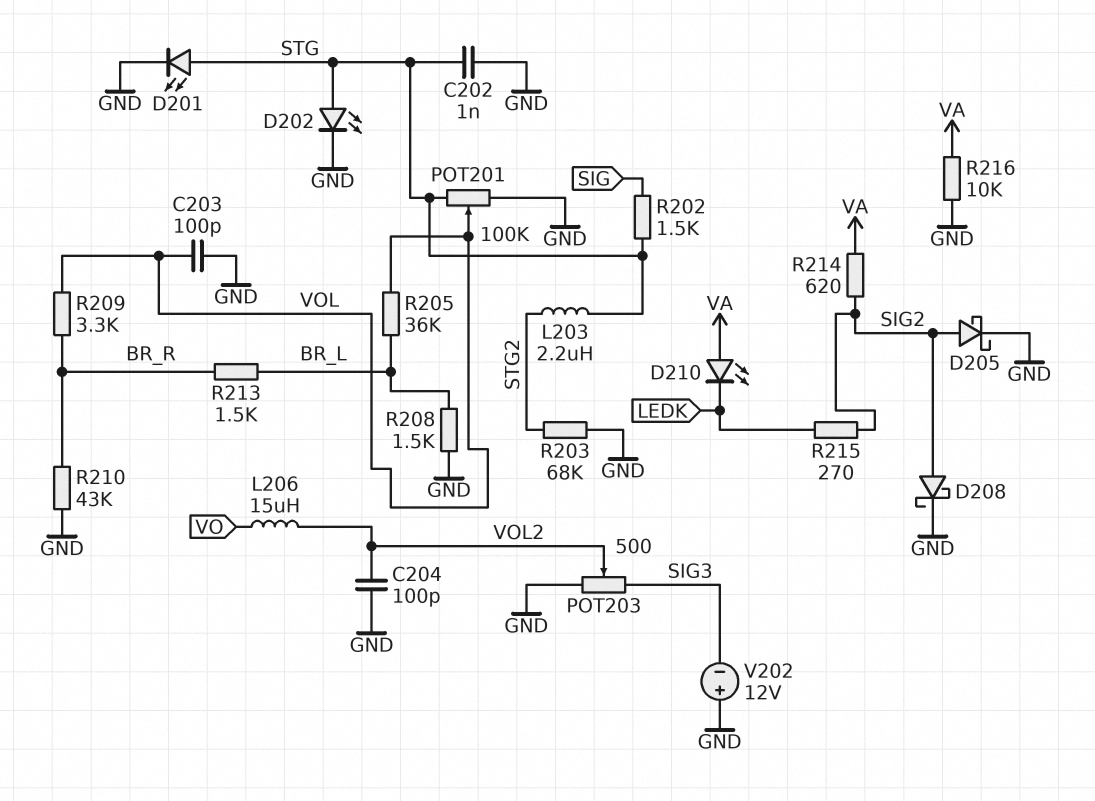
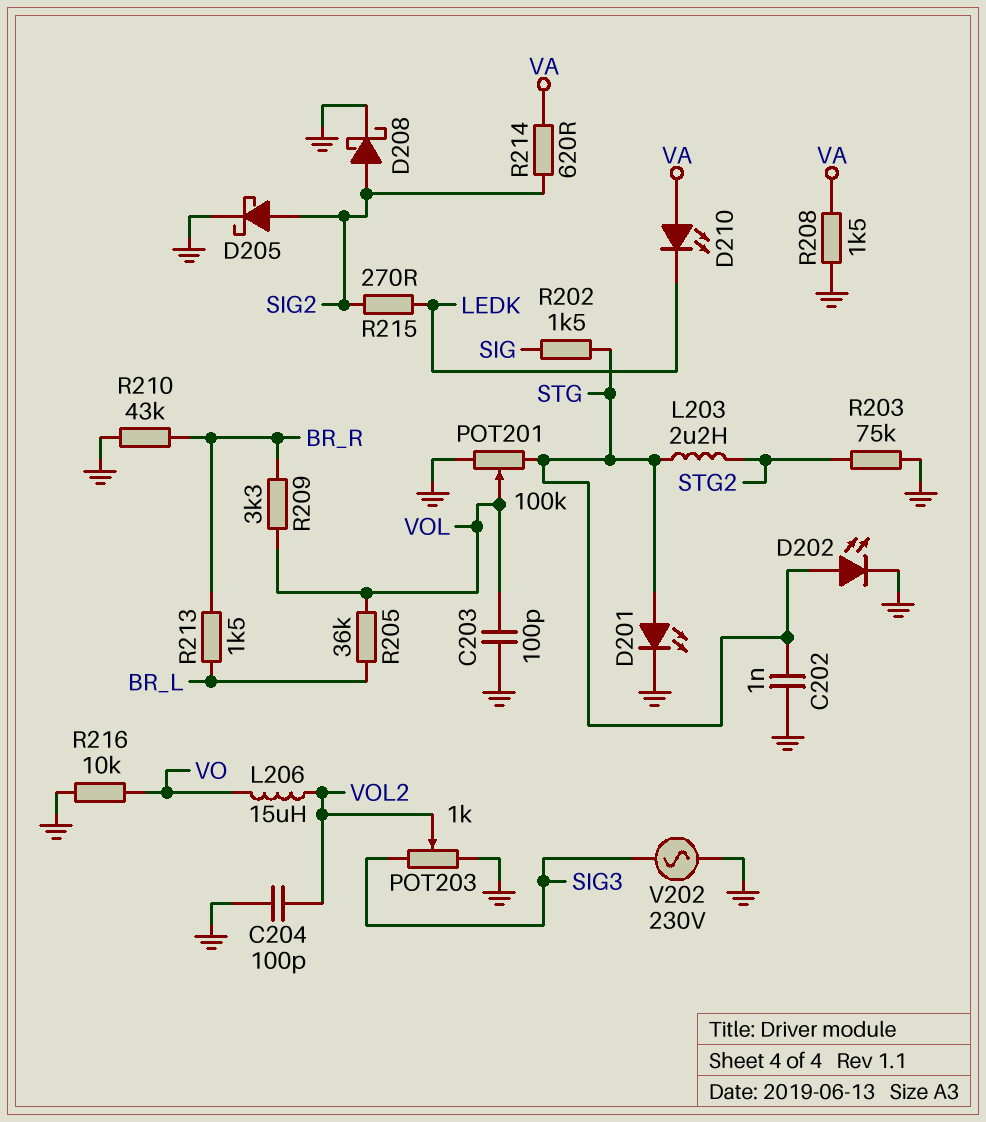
POT203: 500 (GND, SIG3, wiper VOL2) -> 1k (GND, SIG3, wiper VOL2)
R203: 68k (GND, STG2) -> 75k (GND, STG2)
R208: 1.5k (BR_L, GND) -> 1.5k (GND, VA)
R216: 10k (GND, VA) -> 10k (GND, VO)
V202: 12V (plus GND, minus SIG3) -> AC 230V (GND, SIG3)

